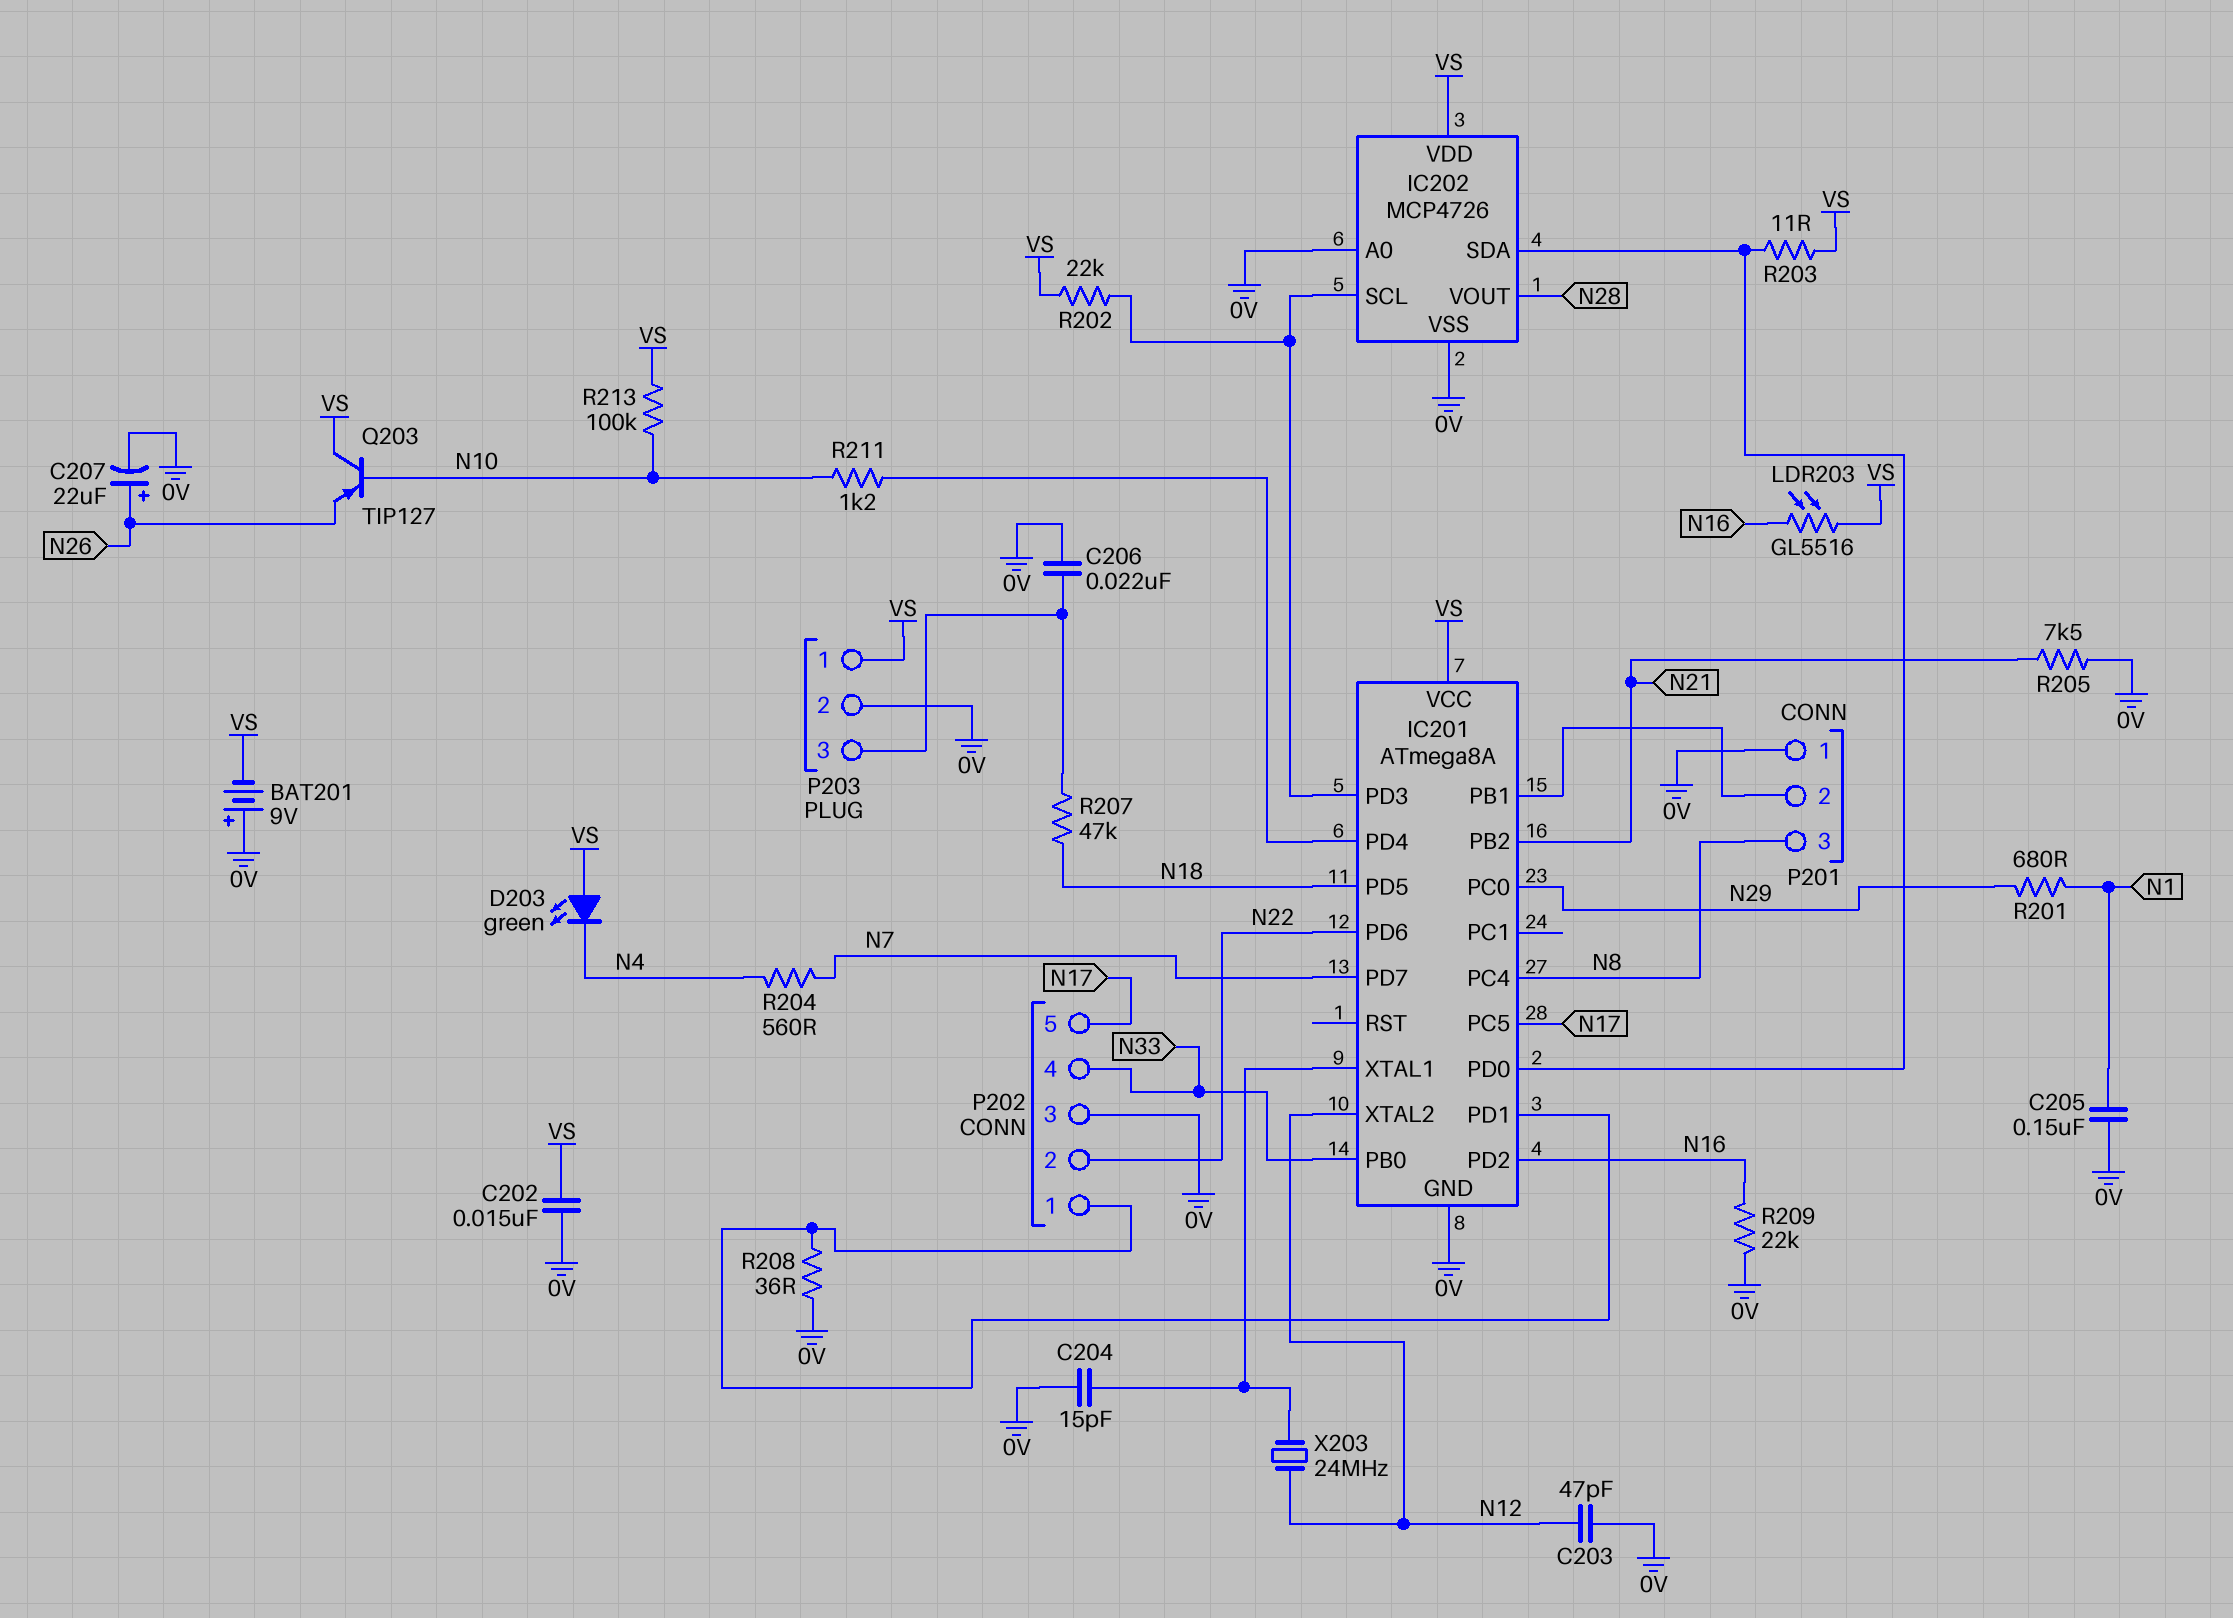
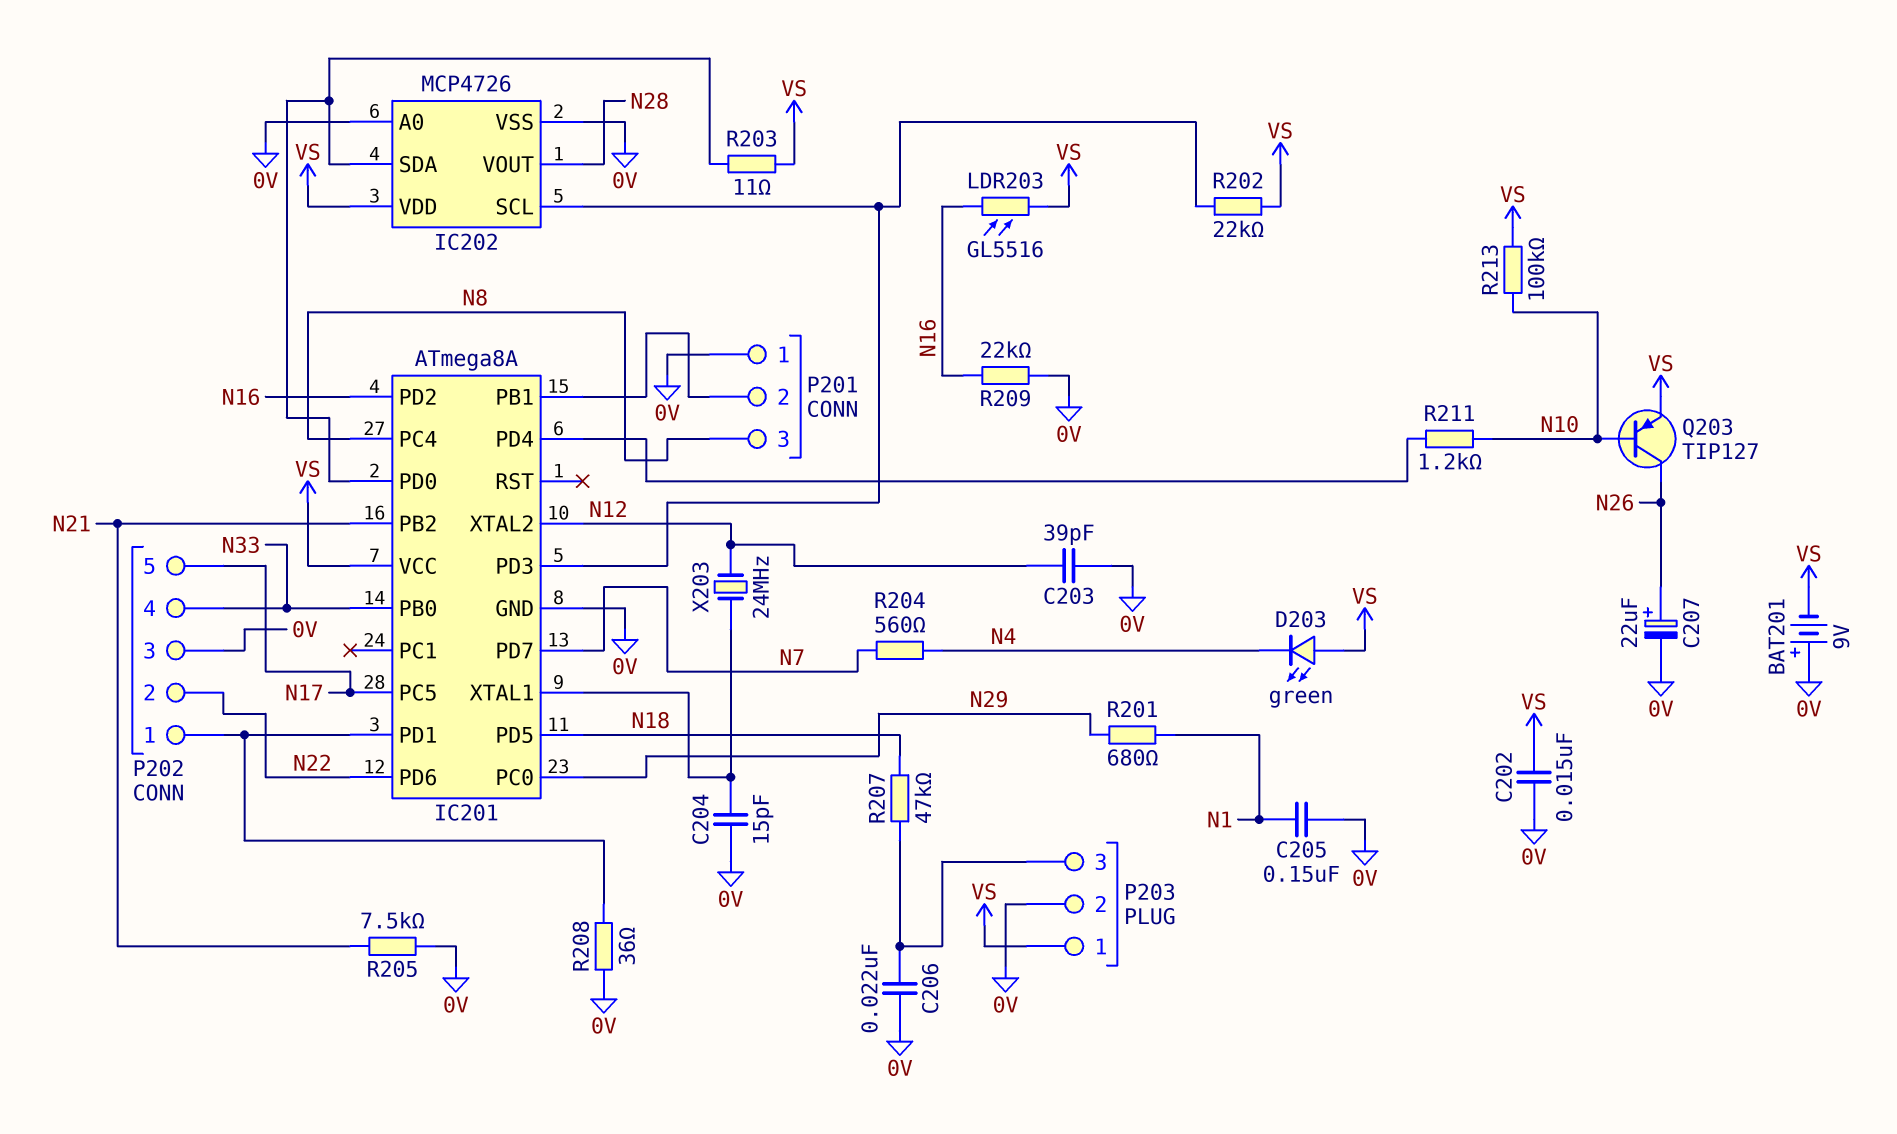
C203: 47pF (0V, N12) -> 39pF (0V, N12)
Q203: PNP TIP127 (B N10, C VS, E N26) -> PNP TIP127 (B N10, C N26, E VS)

